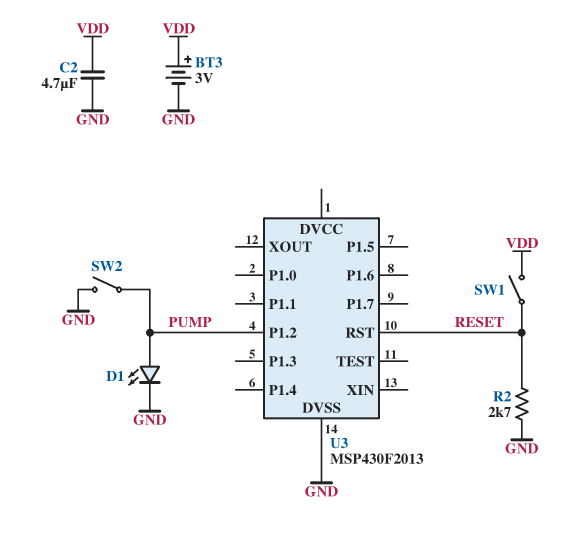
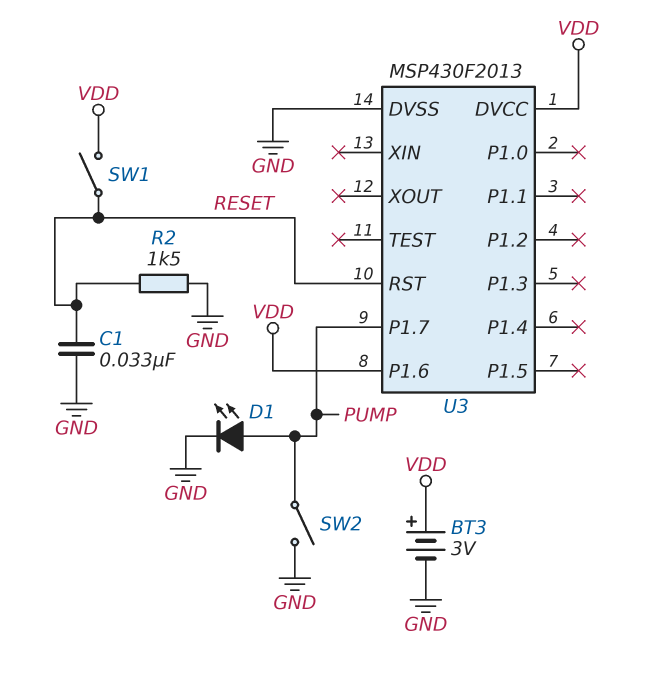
C1: none -> 33nF (GND, RESET)
C2: 4.7uF (GND, VDD) -> none
R2: 2.7k (GND, RESET) -> 1.5k (GND, RESET)
U3 pin DVCC: none -> VDD
U3 pin P1.2: PUMP -> none
U3 pin P1.6: none -> VDD
U3 pin P1.7: none -> PUMP

